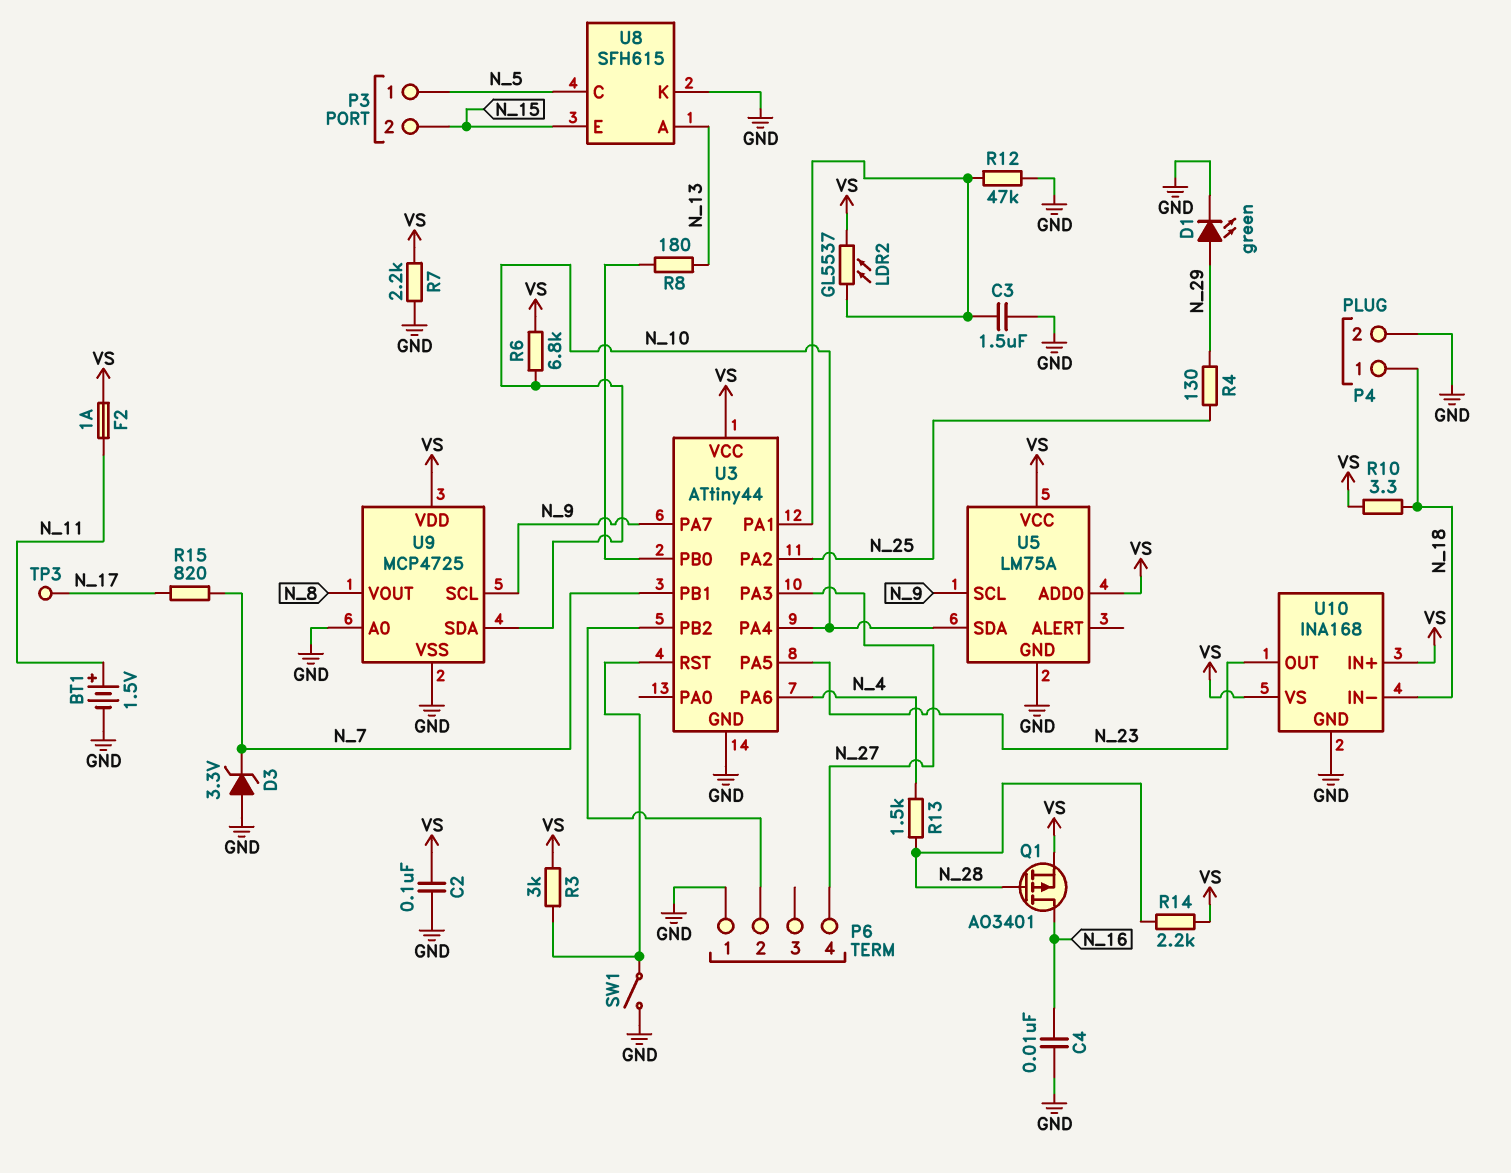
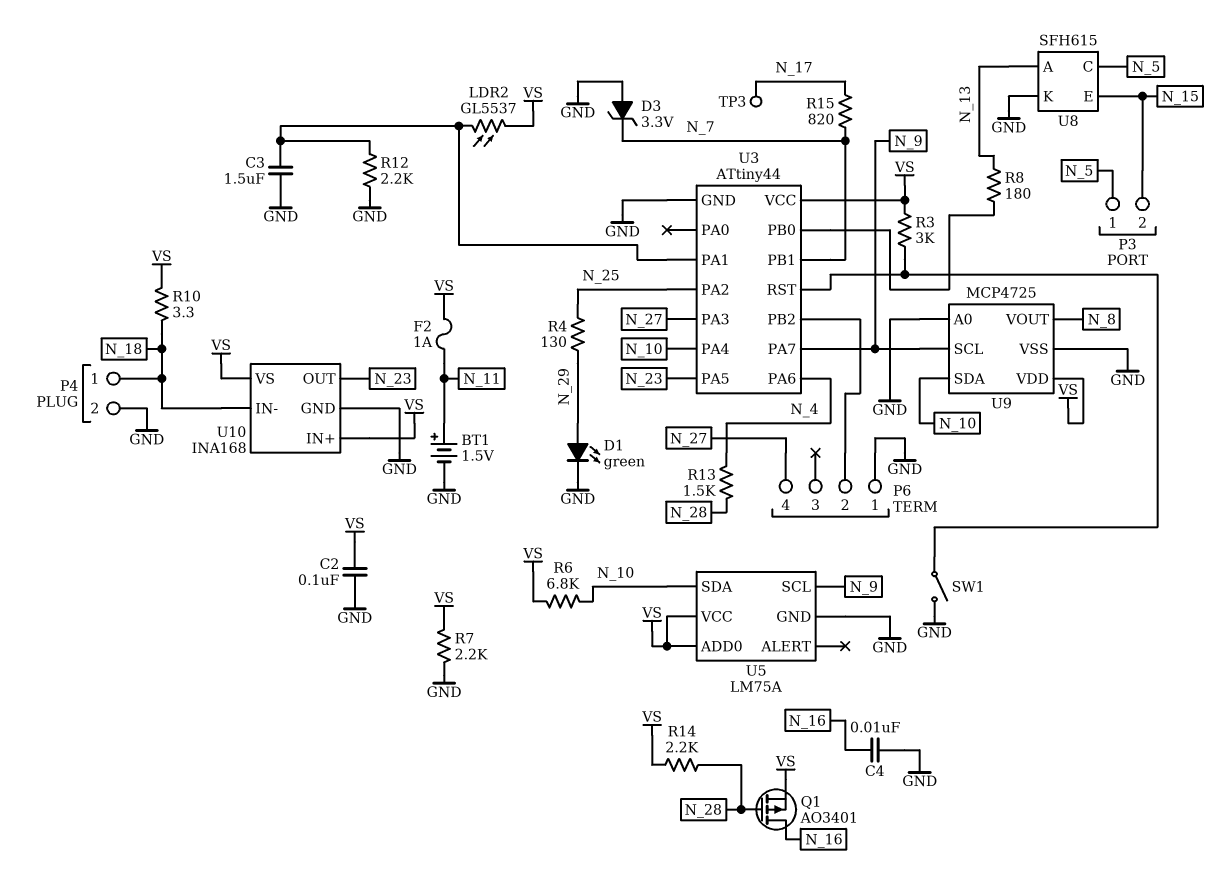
R12: 47k (GND, U3/PA1) -> 2.2k (GND, U3/PA1)

